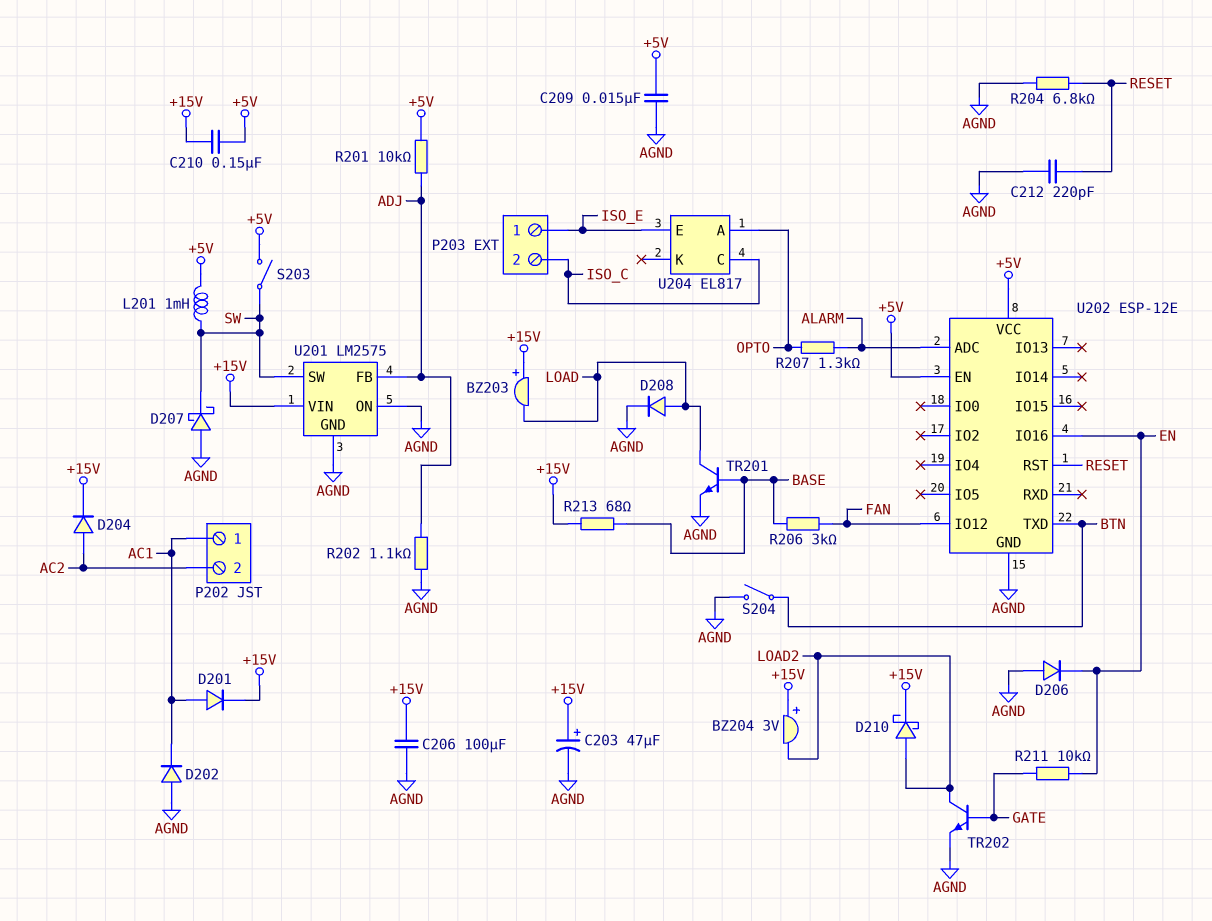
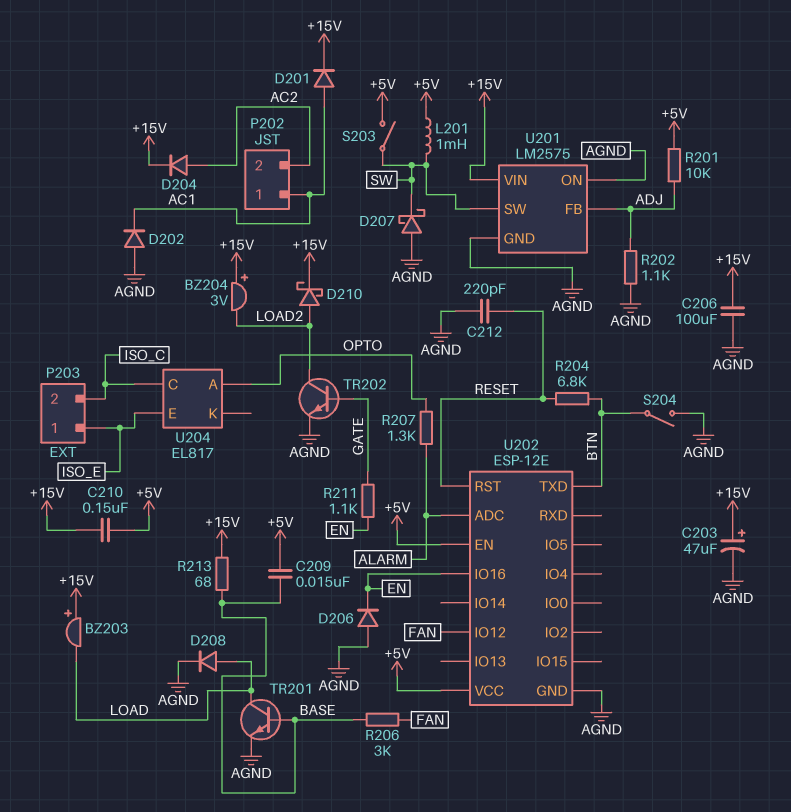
C209: 15nF (+5V, AGND) -> 15nF (+5V, BASE)
R204: 6.8k (AGND, RESET) -> 6.8k (BTN, RESET)
R211: 10k (EN, GATE) -> 1.1k (EN, GATE)

